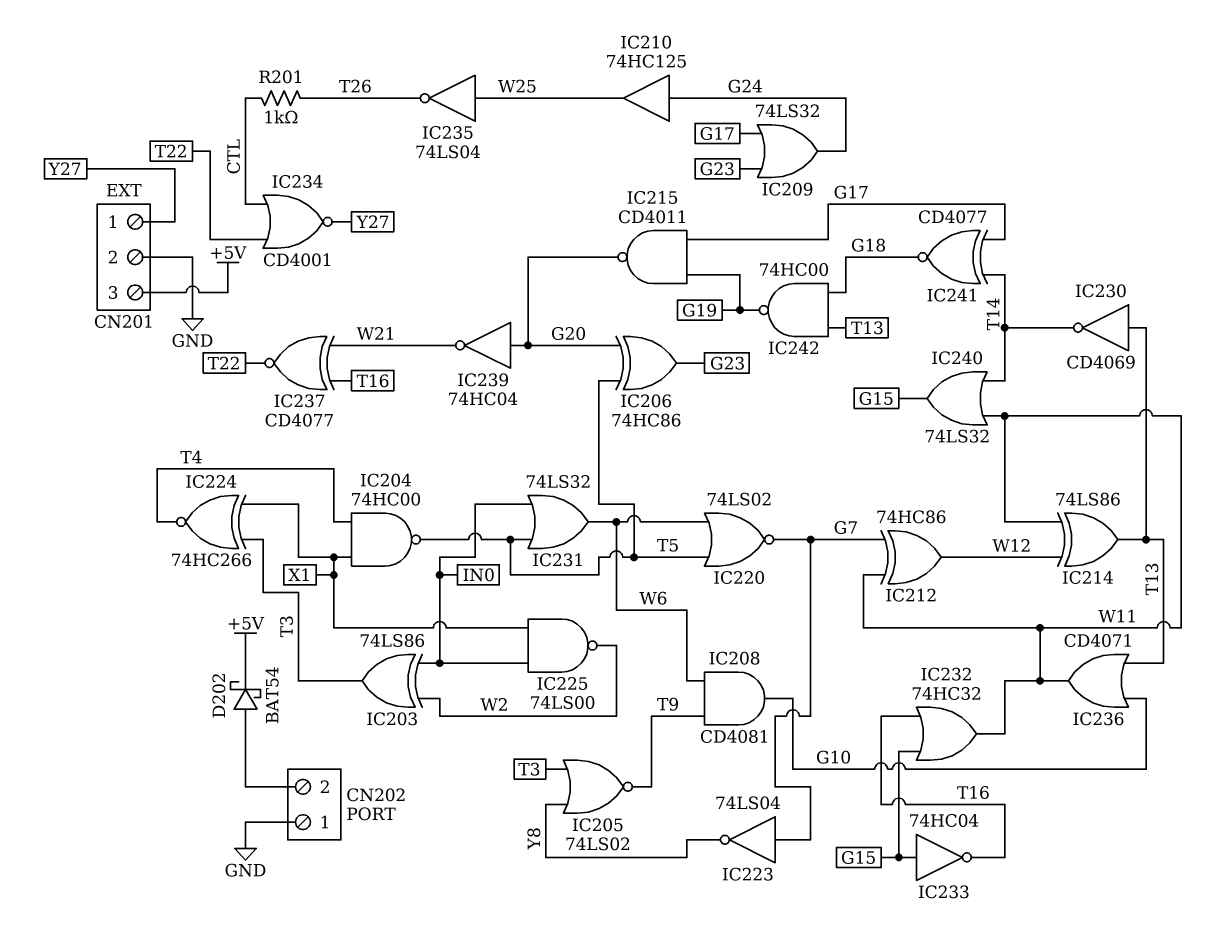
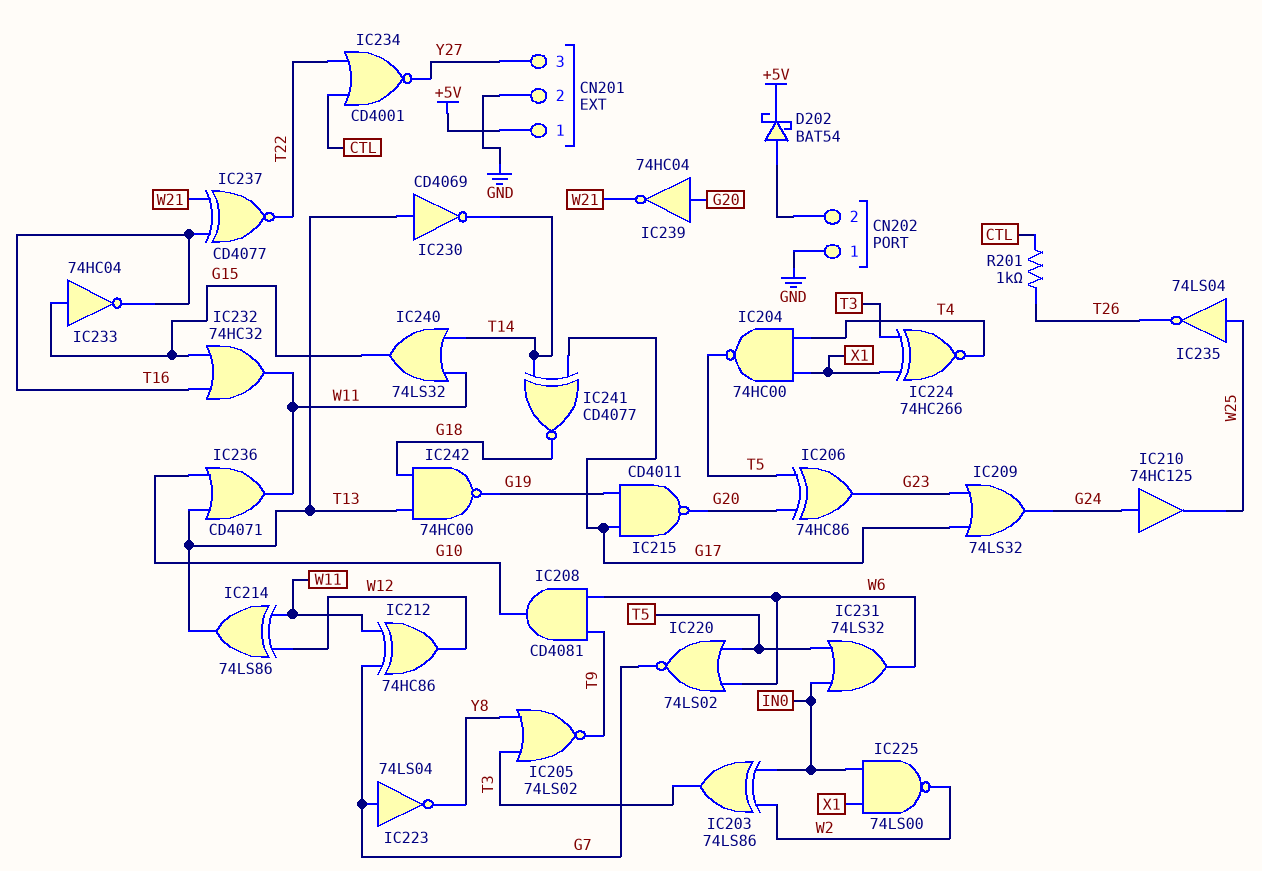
CN201 pin 1: Y27 -> +5V
CN201 pin 3: +5V -> Y27

